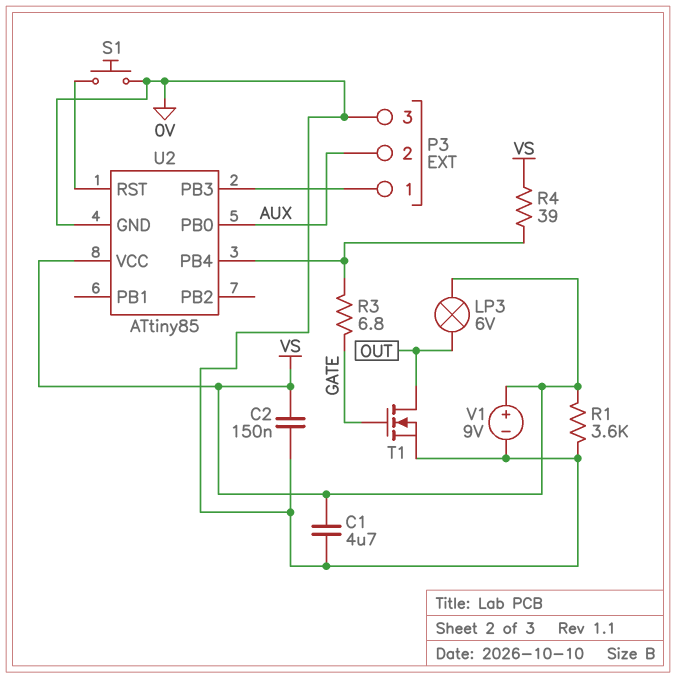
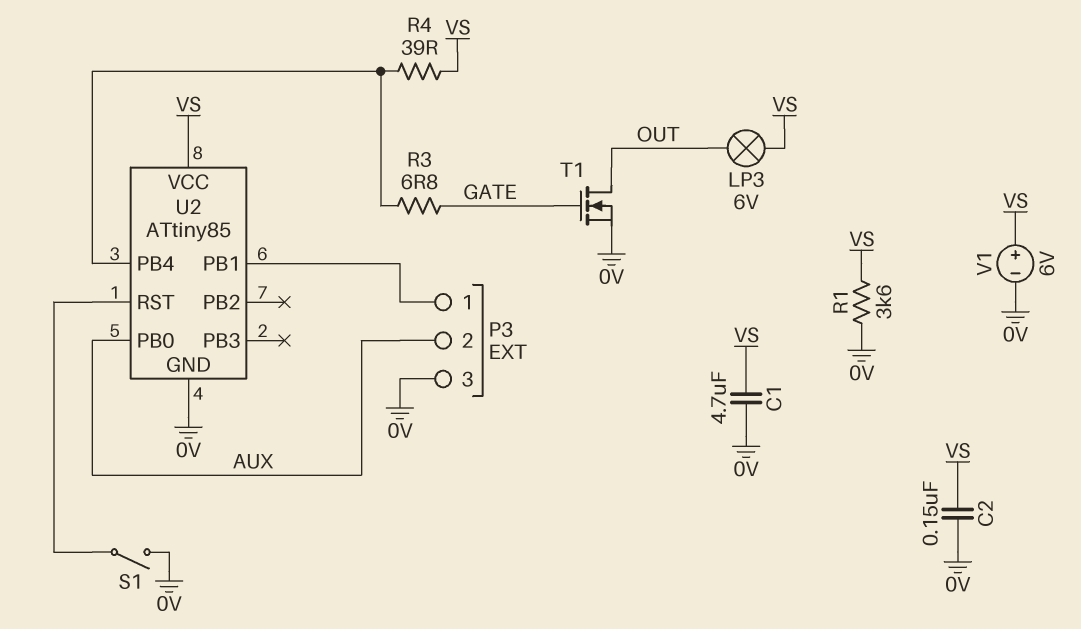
S1: button (0V, U2/RST) -> switch (0V, U2/RST)
U2 pin PB1: none -> P3/1
U2 pin PB3: P3/1 -> none
V1: 9V (plus VS, minus 0V) -> 6V (plus VS, minus 0V)

